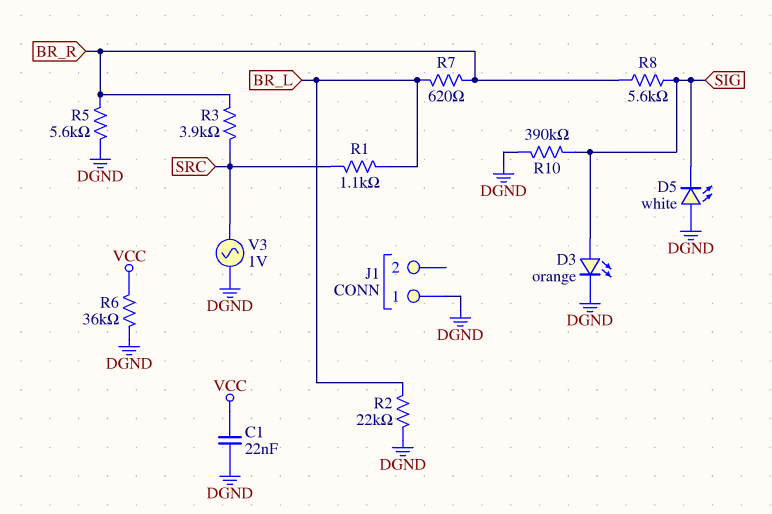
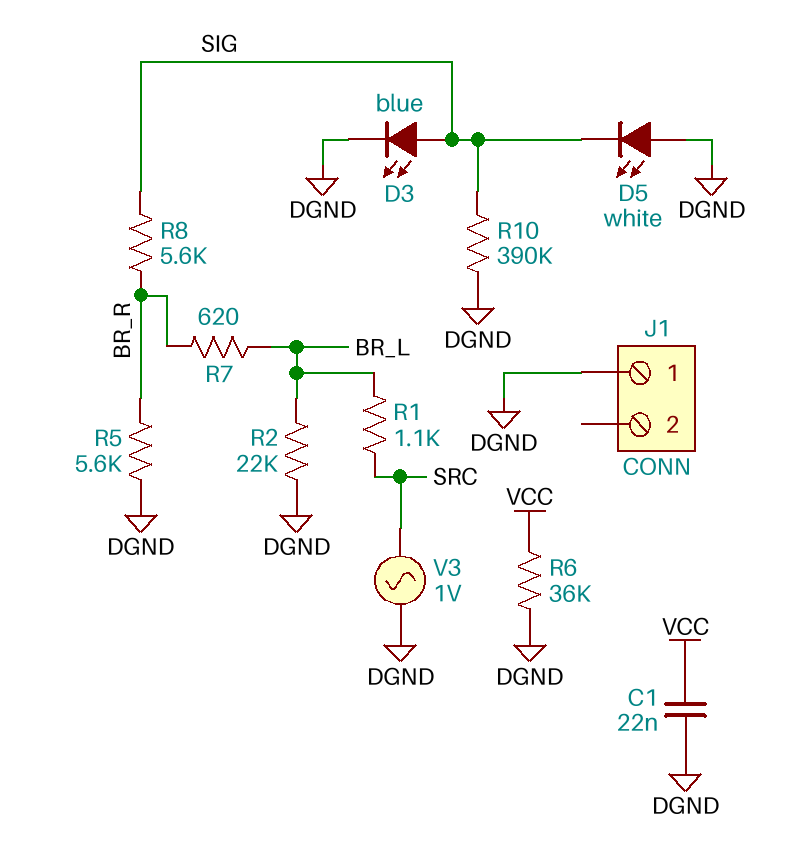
D3: LED orange (A SIG, K DGND) -> LED blue (A SIG, K DGND)
R3: 3.9k (BR_R, SRC) -> none

